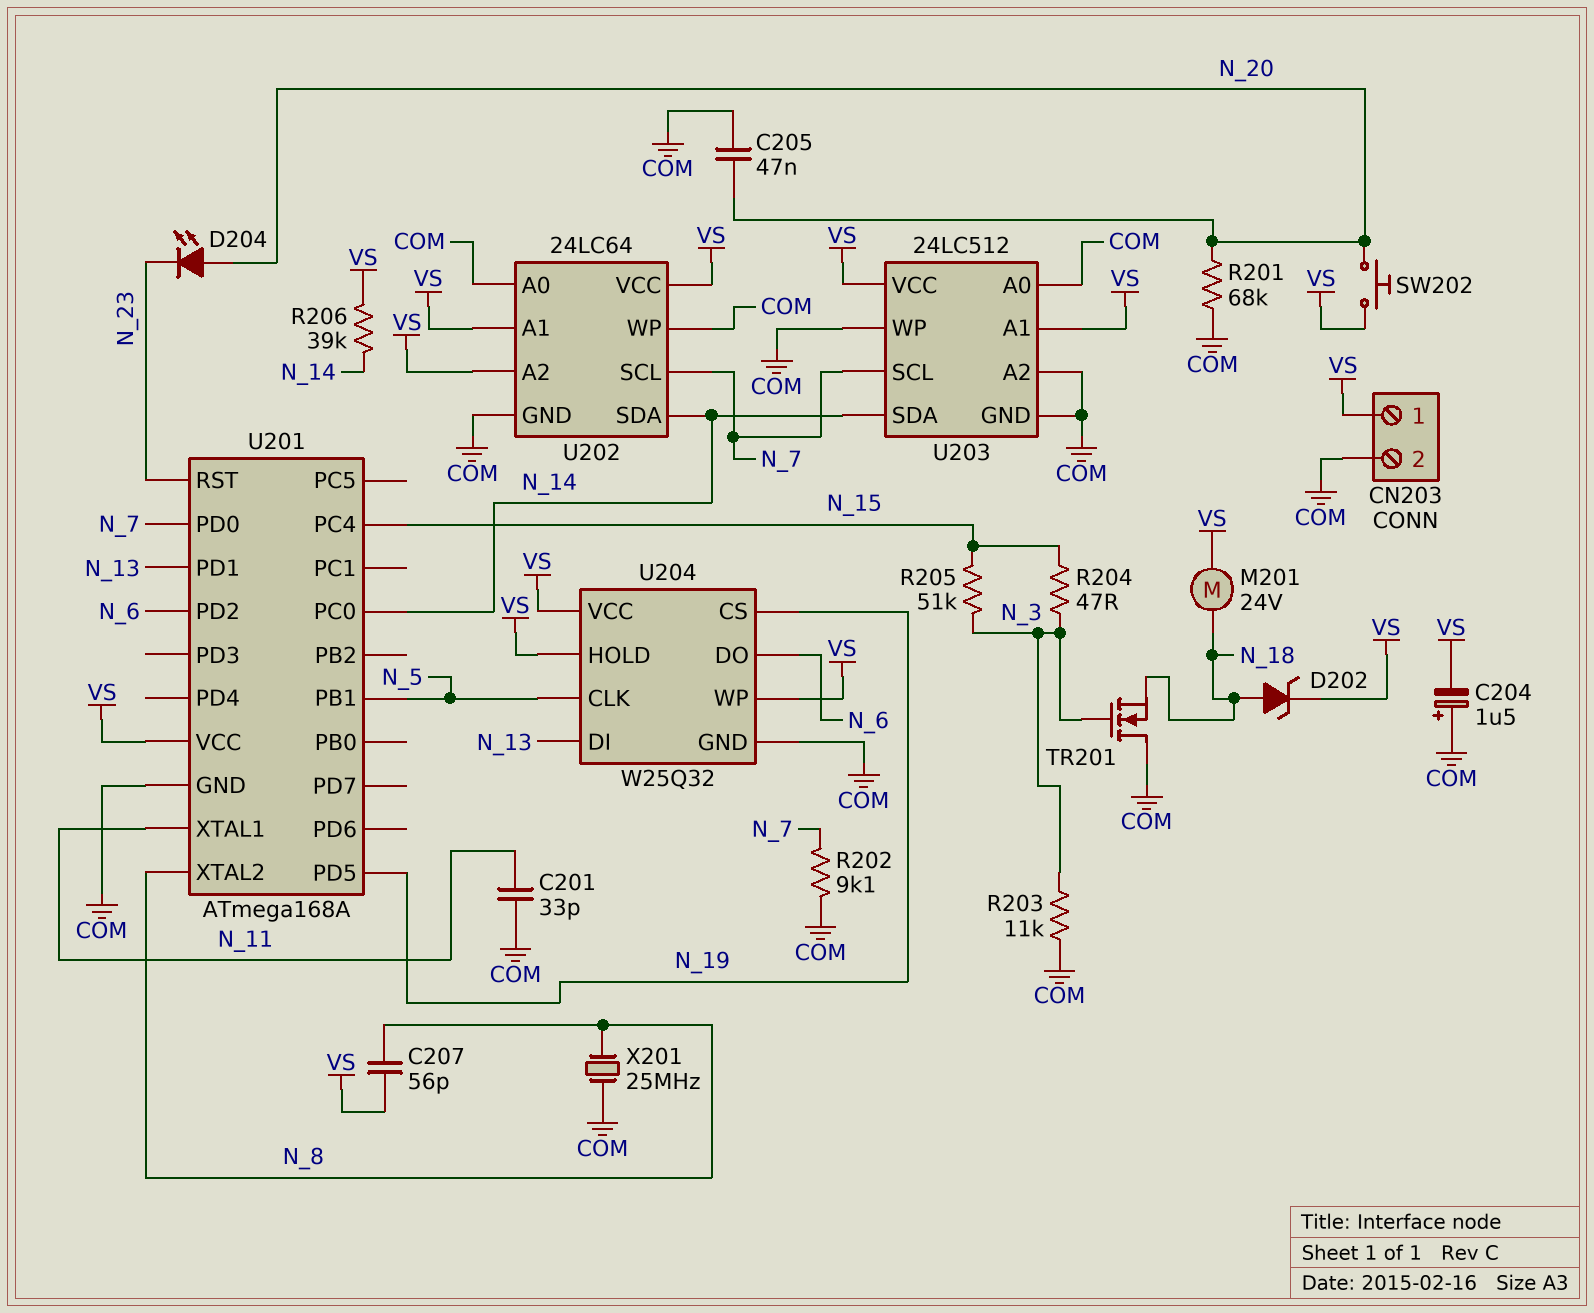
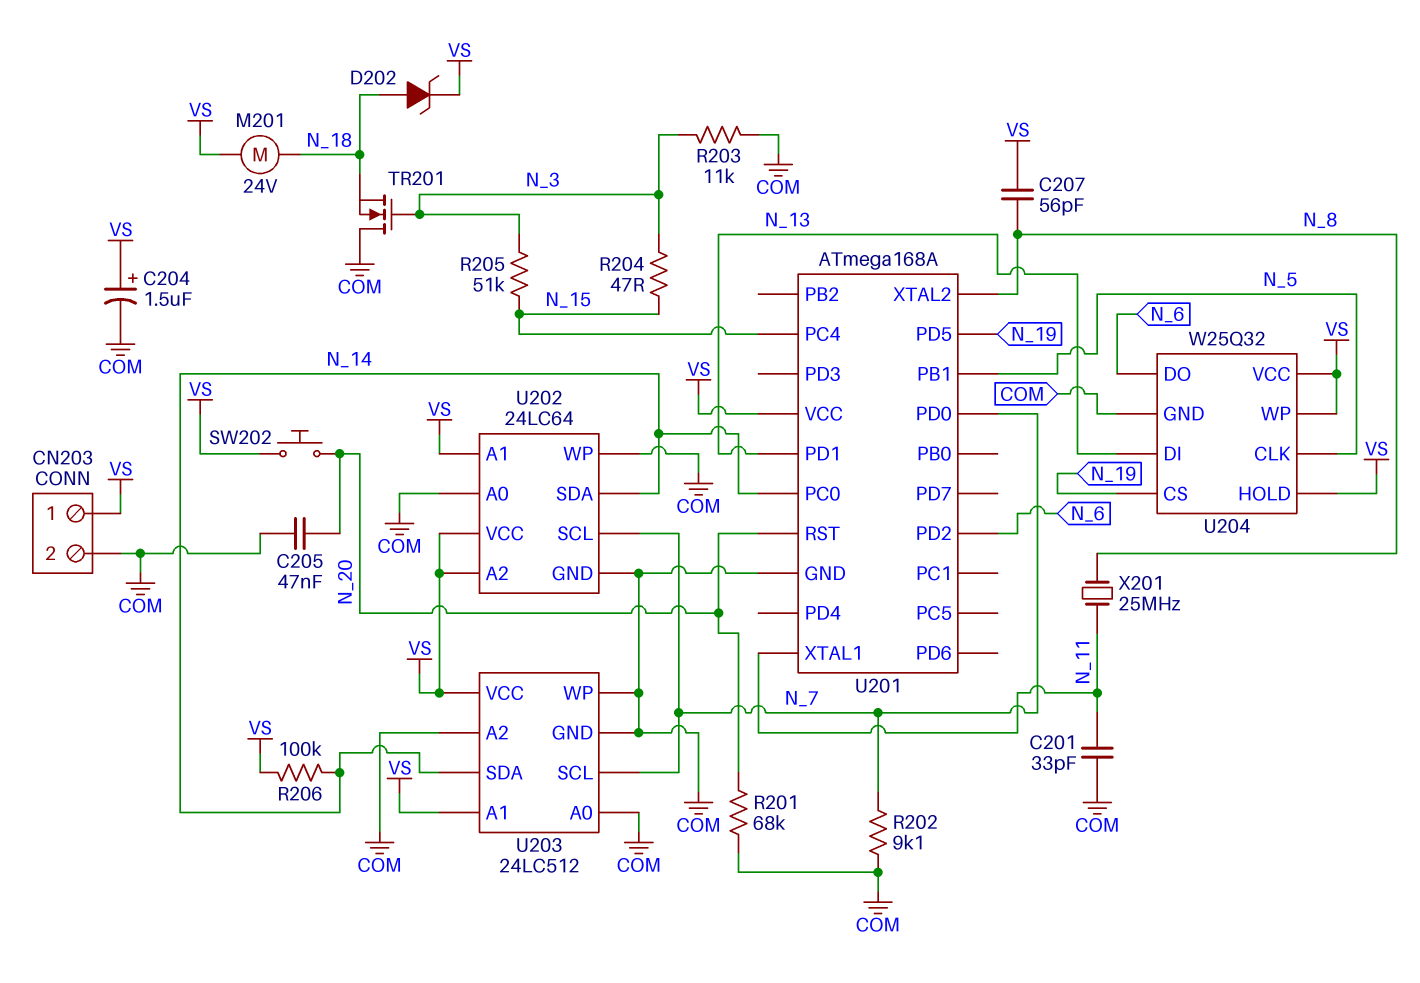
C204: 1.5uF (plus COM, minus VS) -> 1.5uF (plus VS, minus COM)
D204: LED (A N_20, K N_23) -> none
R206: 39k (N_14, VS) -> 100k (N_14, VS)
U201 pin RST: N_23 -> N_20
X201: 25MHz (COM, N_8) -> 25MHz (N_8, N_11)

